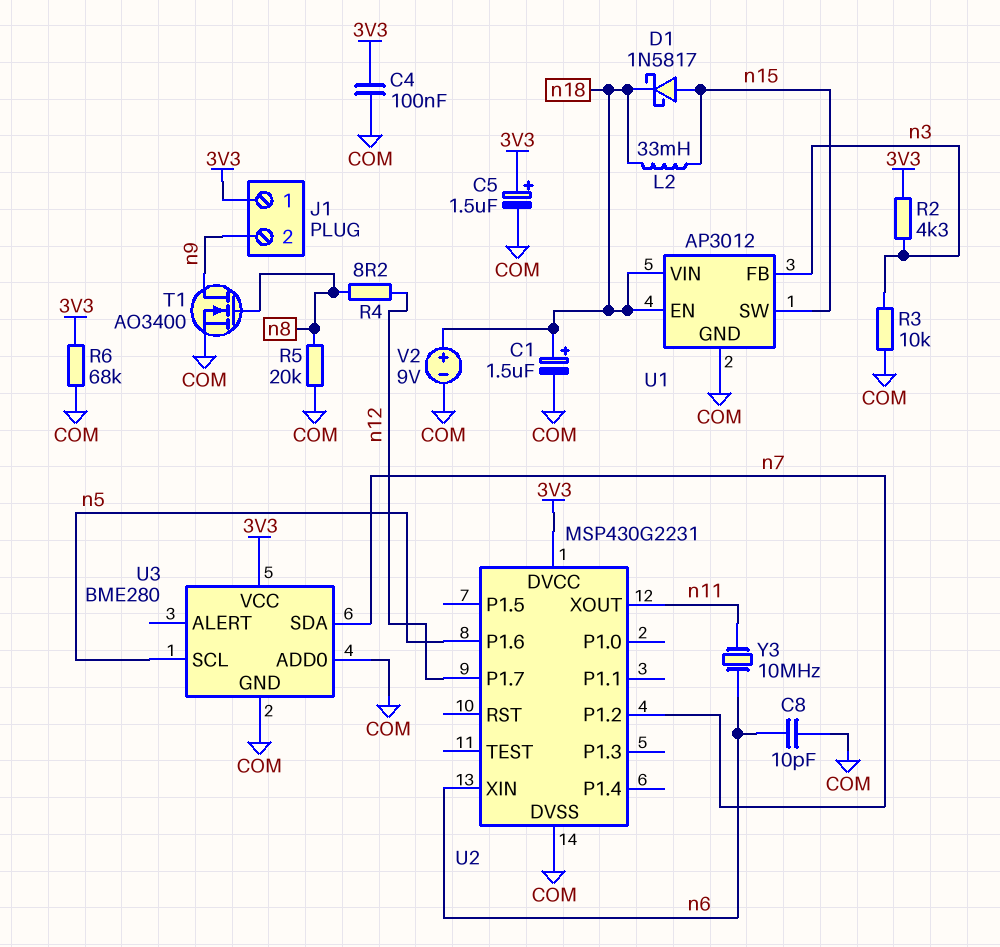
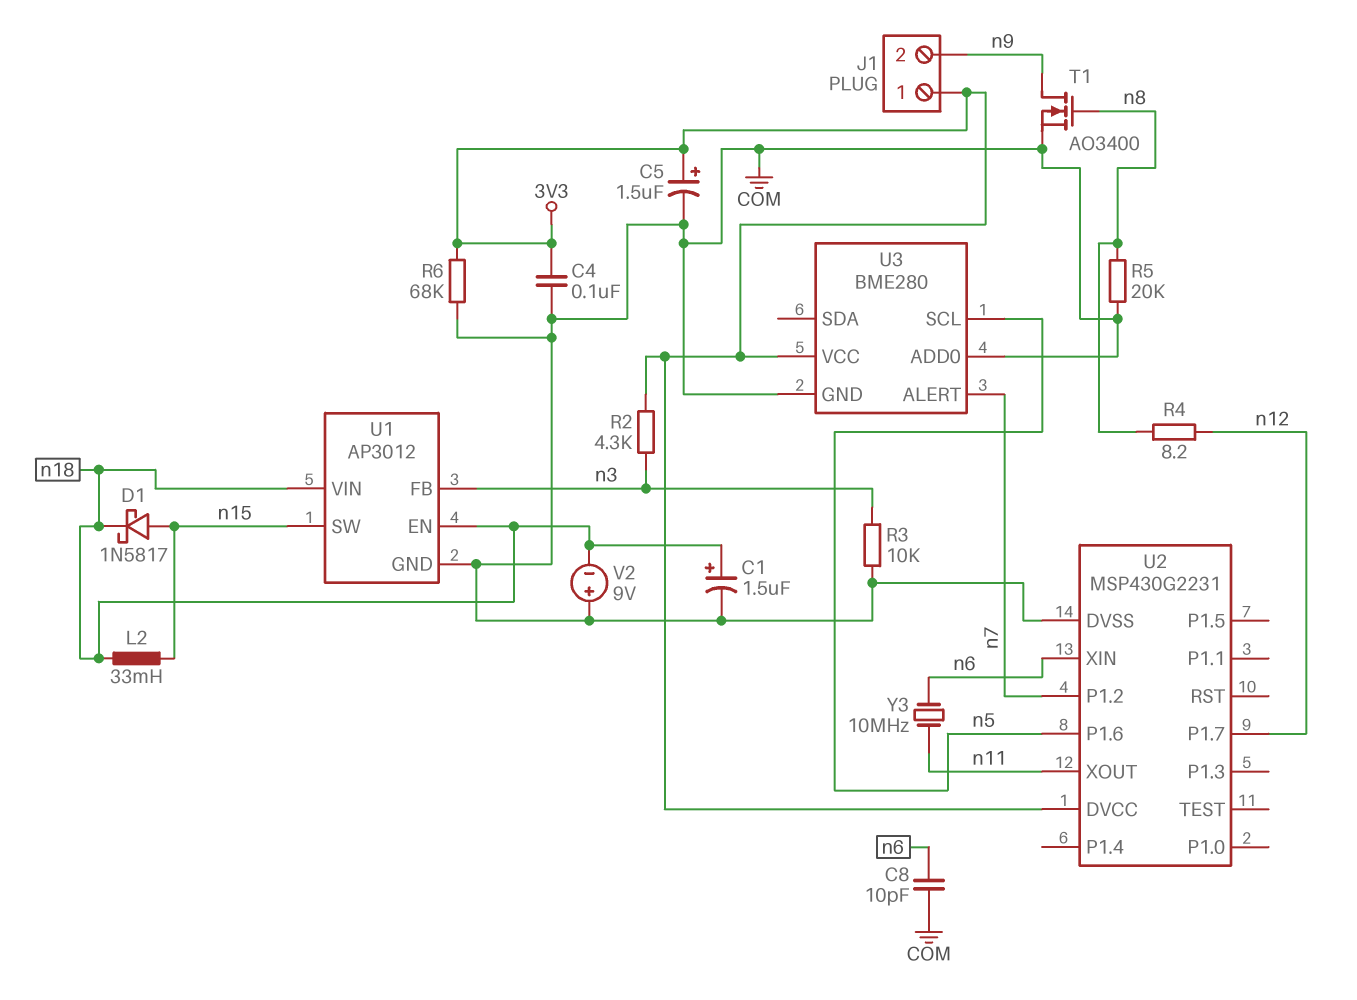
U3 pin ALERT: none -> n7
U3 pin SDA: n7 -> none
V2: 9V (plus n18, minus COM) -> 9V (plus COM, minus n18)

